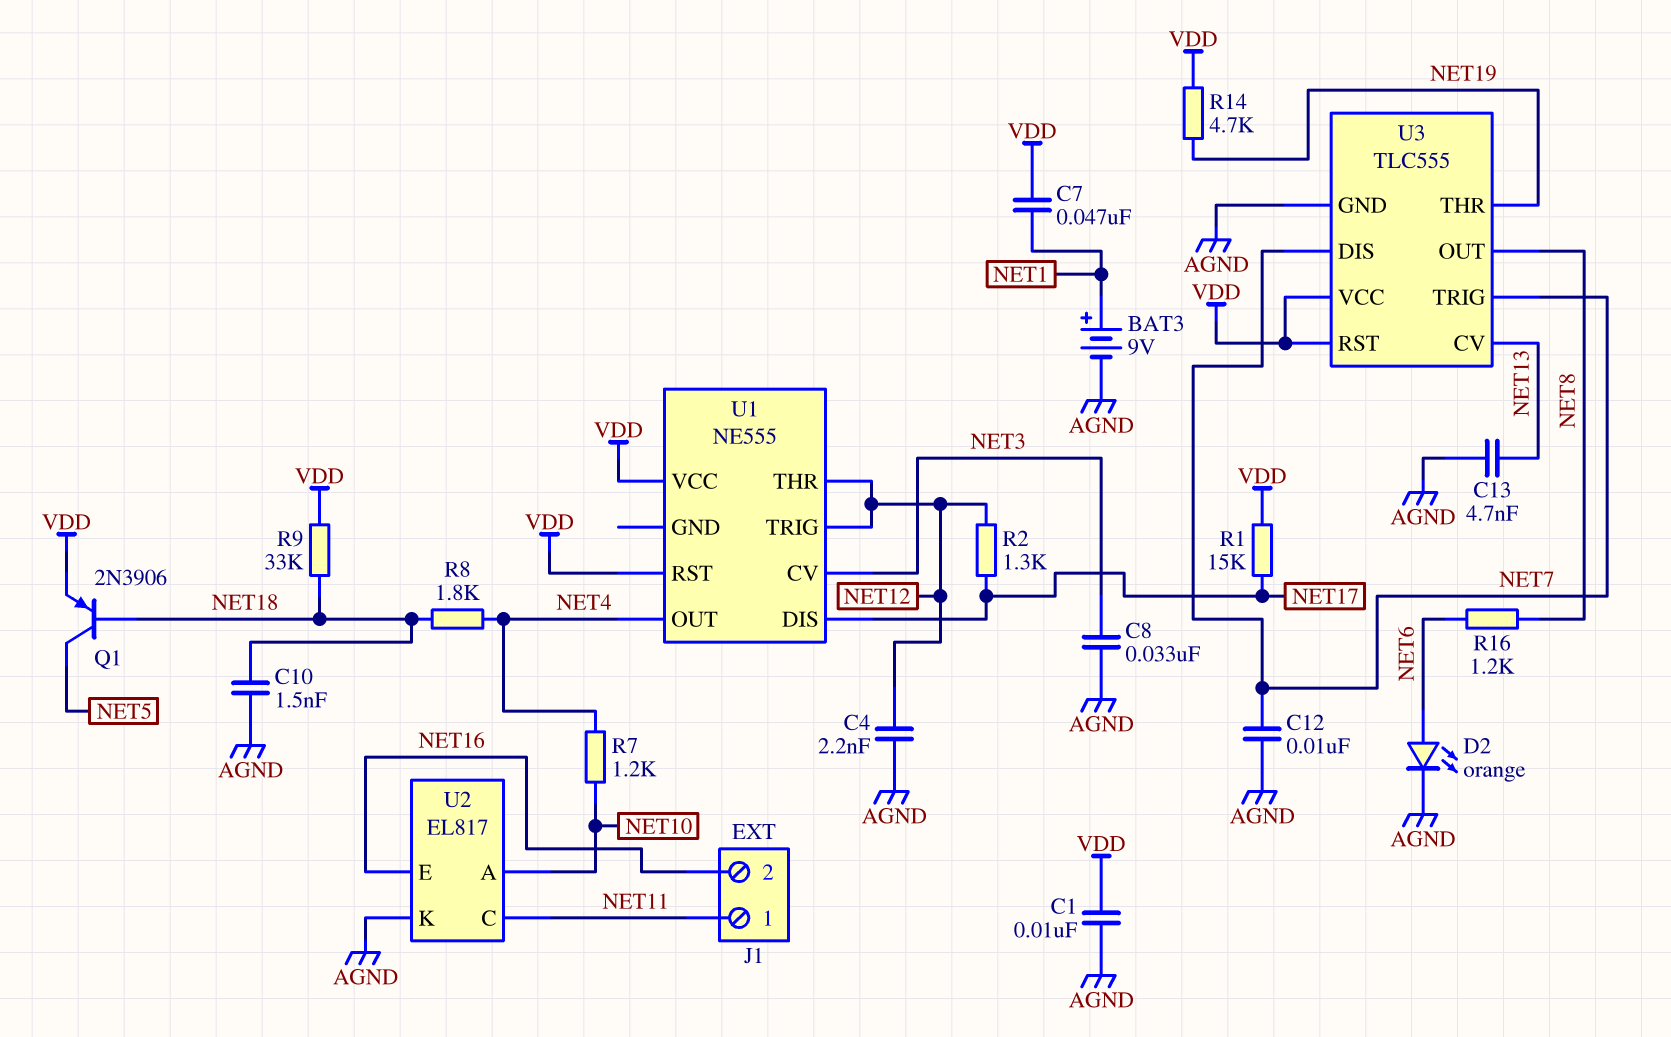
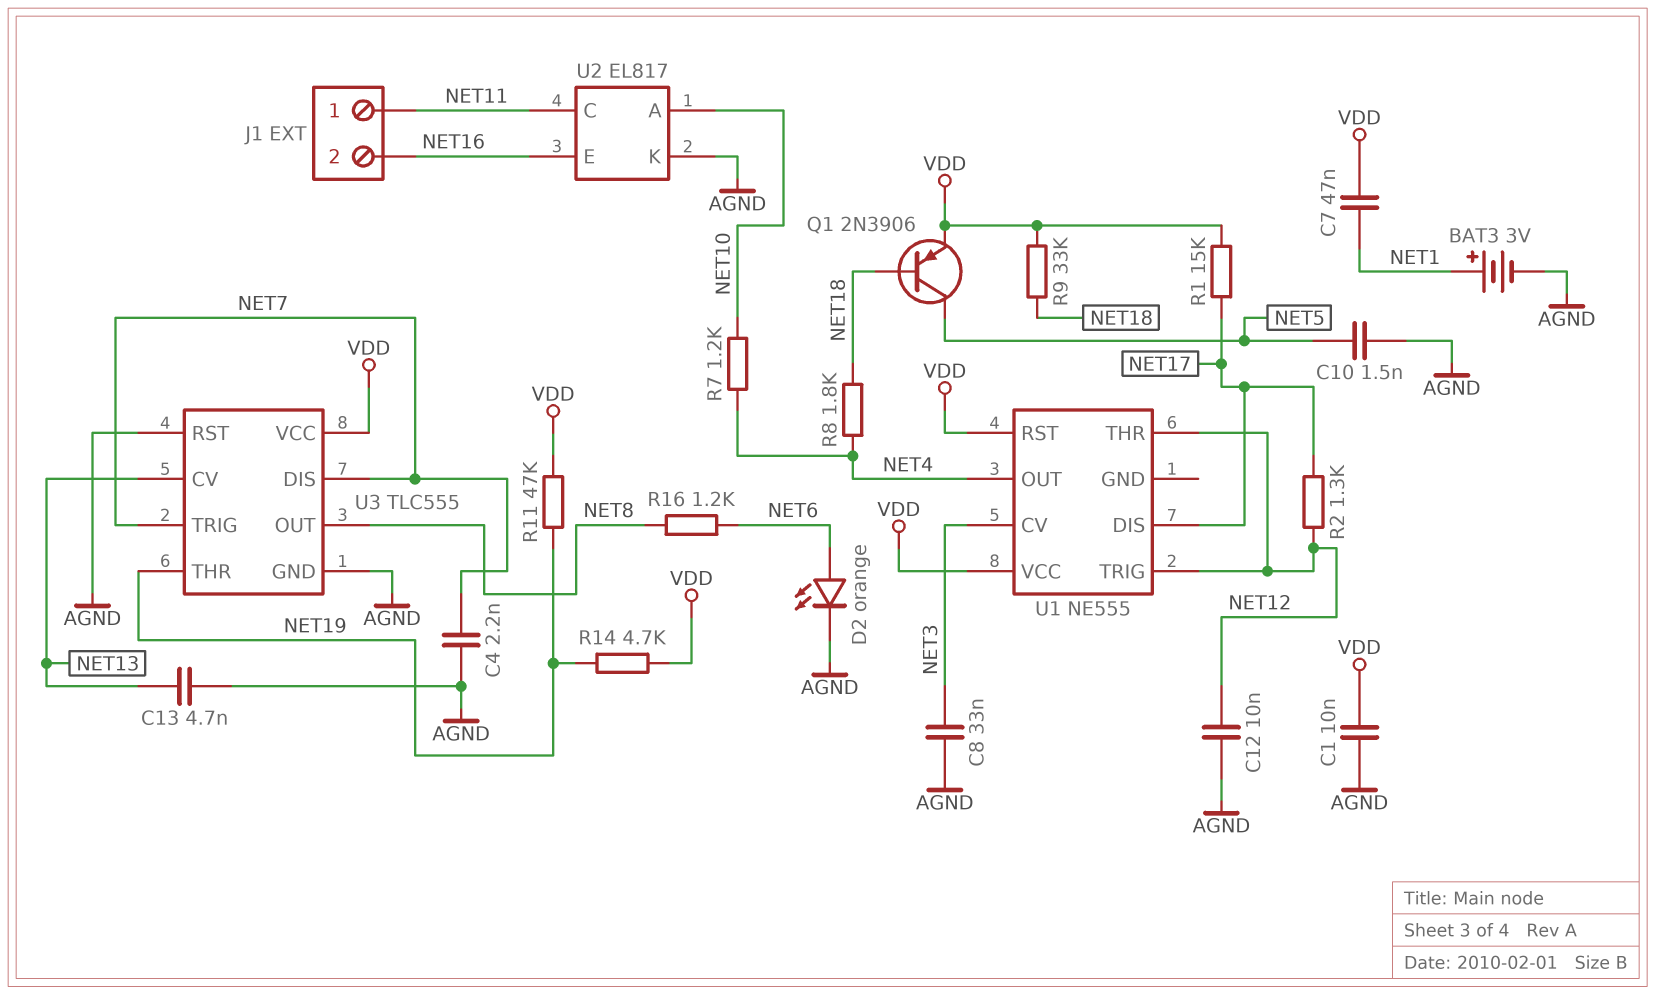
BAT3: 9V (plus NET1, minus AGND) -> 3V (plus NET1, minus AGND)
C4: 2.2nF (AGND, NET12) -> 2.2nF (AGND, NET7)
C10: 1.5nF (AGND, NET18) -> 1.5nF (AGND, NET5)
C12: 10nF (AGND, NET7) -> 10nF (AGND, NET12)
R11: none -> 47k (NET19, VDD)
U3 pin RST: VDD -> AGND

